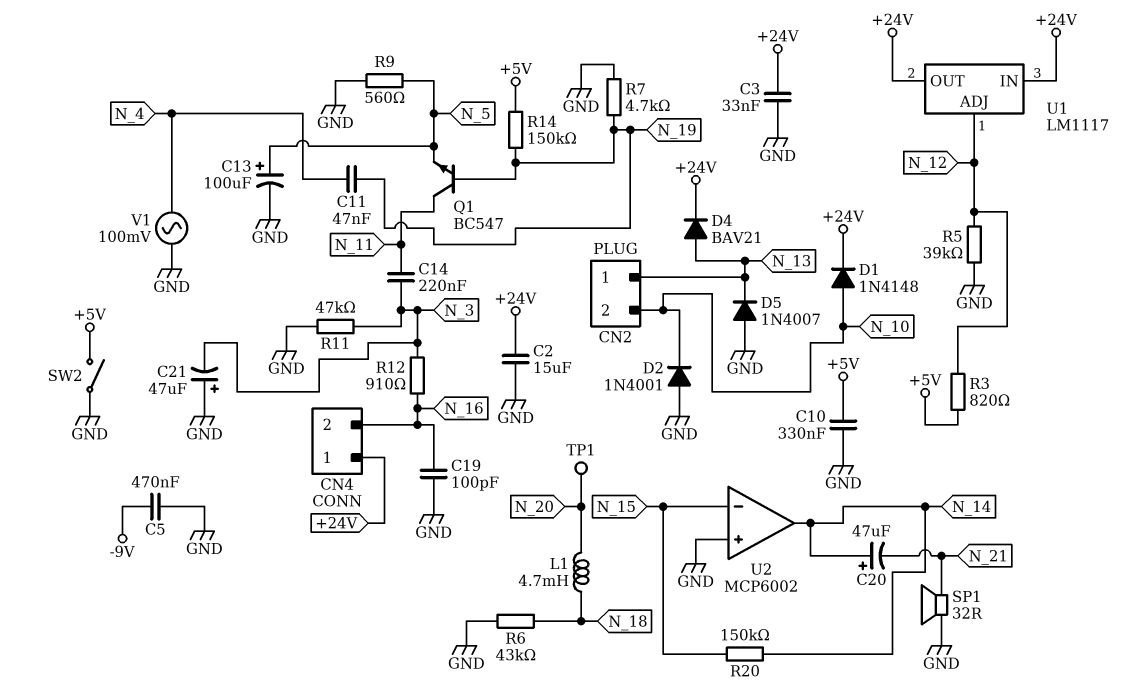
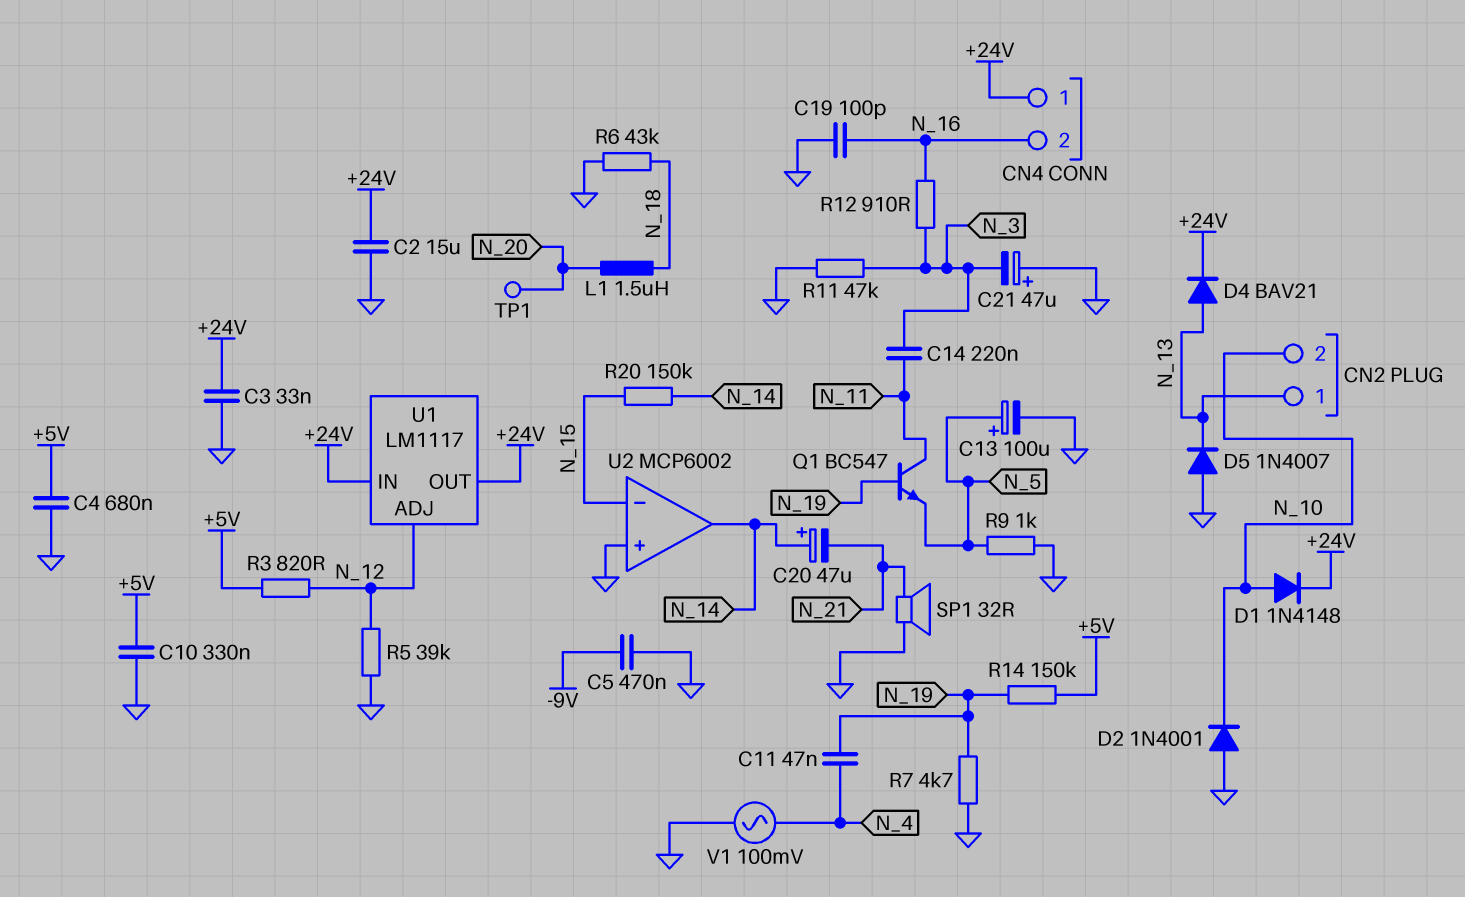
C4: none -> 680nF (+5V, GND)
L1: 4.7mH (N_18, N_20) -> 1.5uH (N_18, N_20)
R9: 560 (GND, N_5) -> 1k (GND, N_5)
SW2: switch (+5V, GND) -> none

